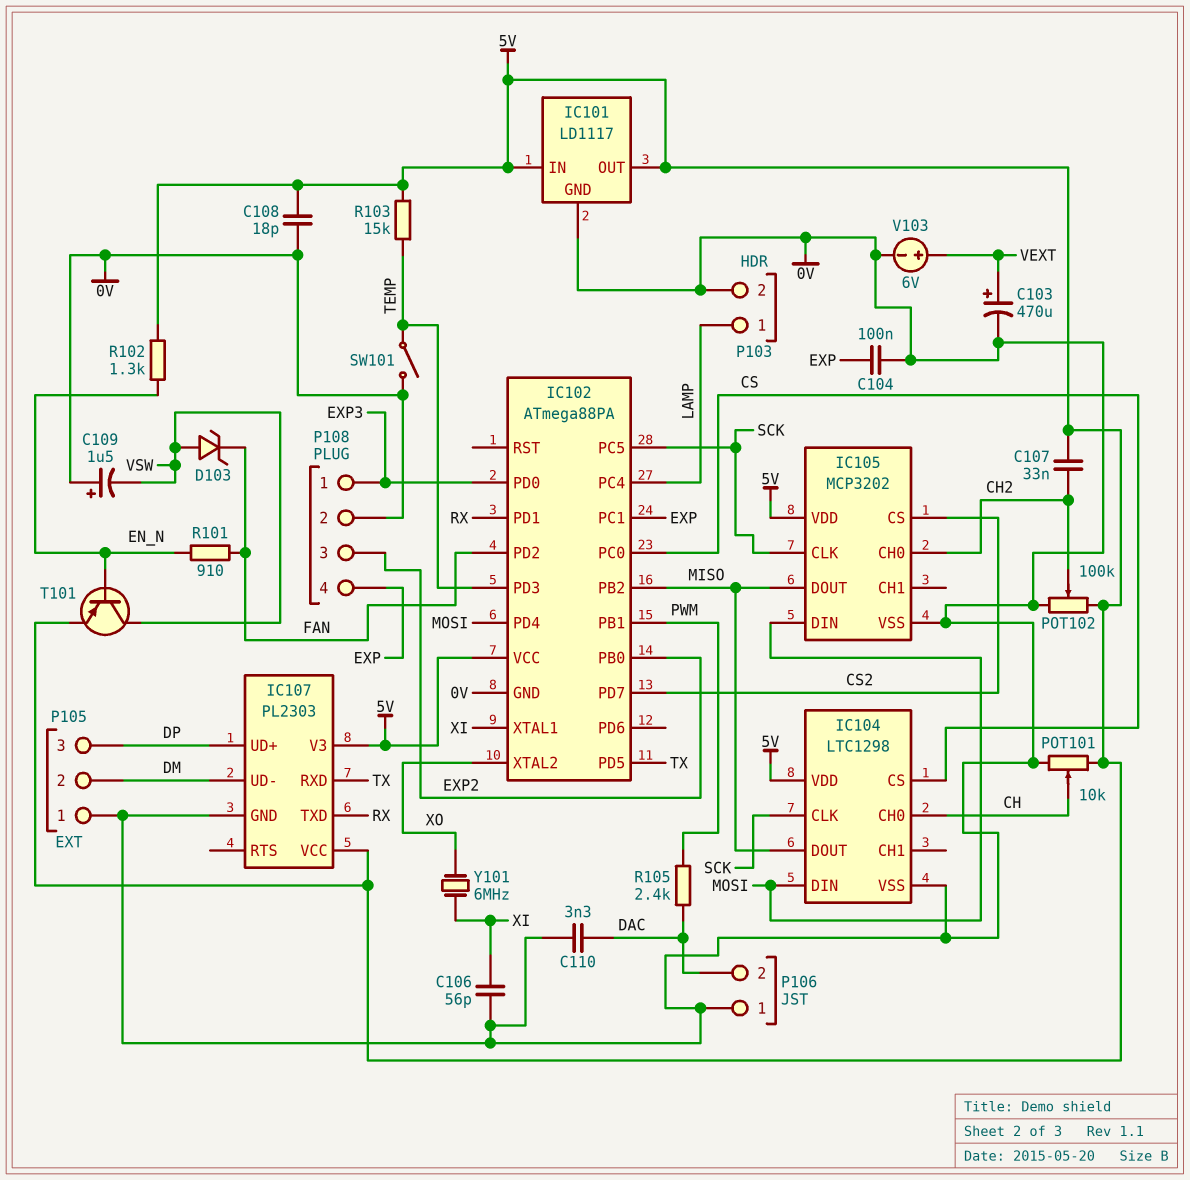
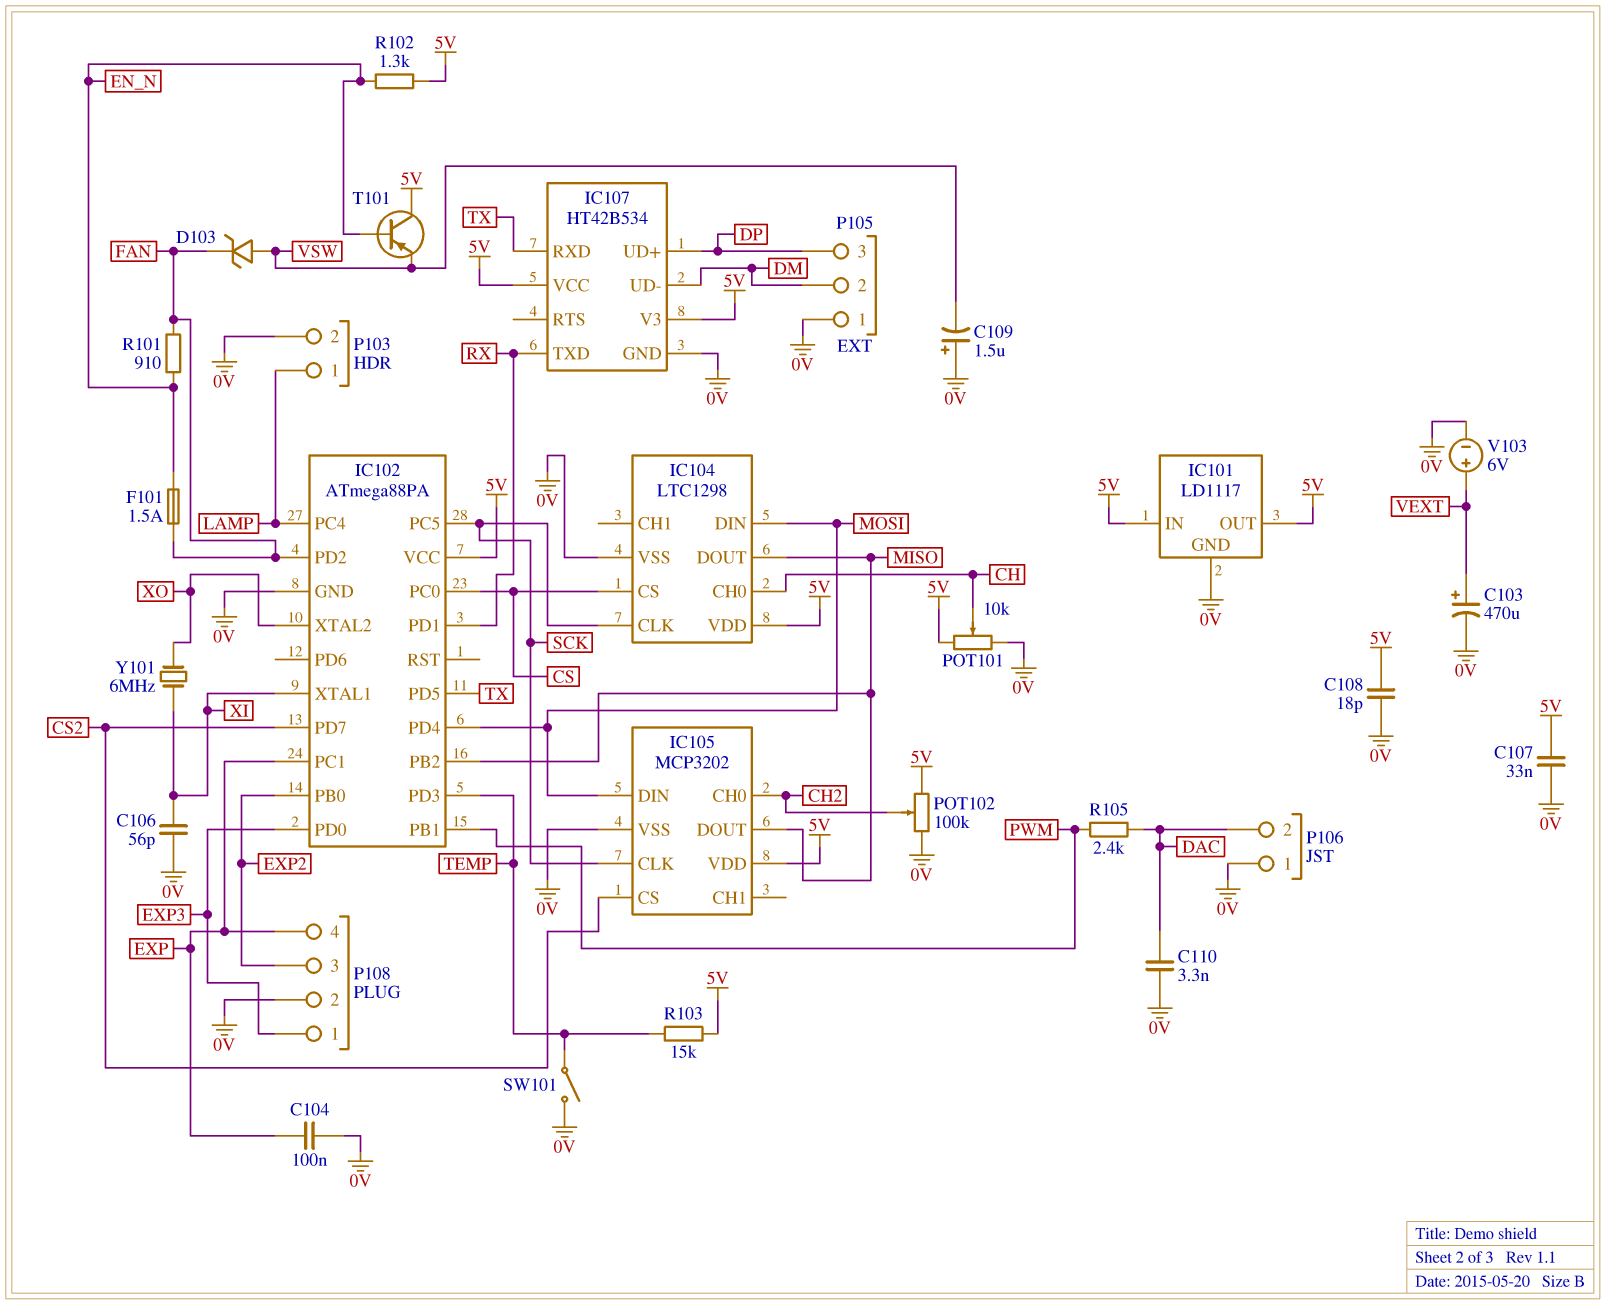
C107: 33nF (5V, CH2) -> 33nF (0V, 5V)
F101: none -> 1.5A (EN_N, FAN)
IC107: PL2303 -> HT42B534
T101: PNP (B EN_N, C VSW, E 5V) -> PNP (B EN_N, C 5V, E VSW)

